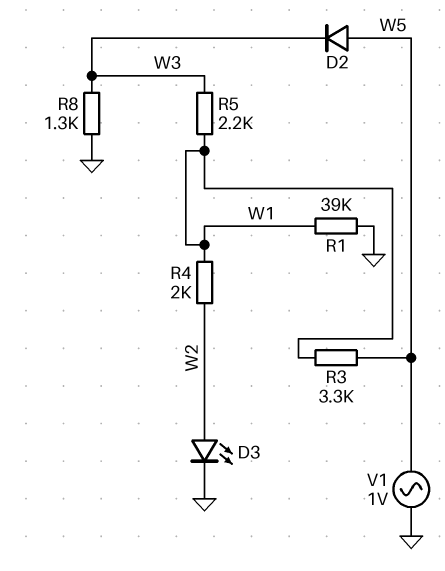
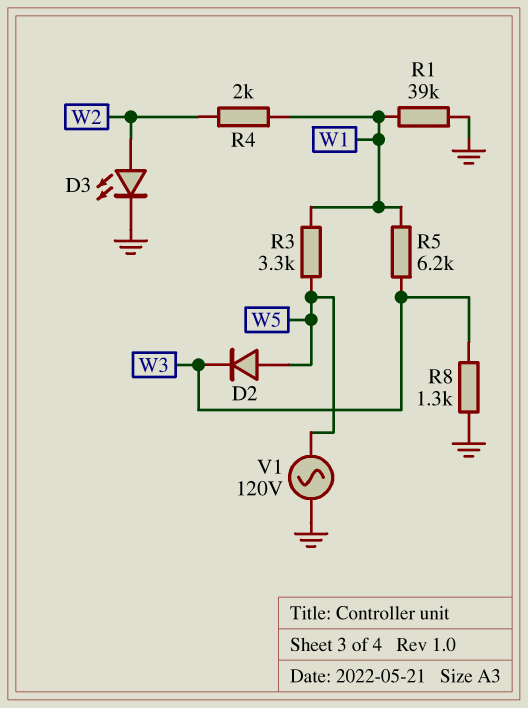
R5: 2.2k (W1, W3) -> 6.2k (W1, W3)
V1: AC 1V (GND, W5) -> AC 120V (GND, W5)

